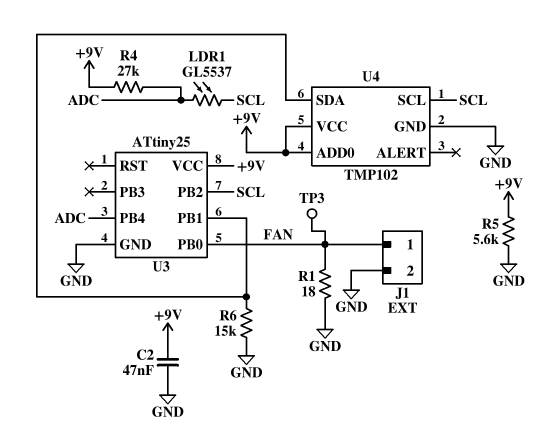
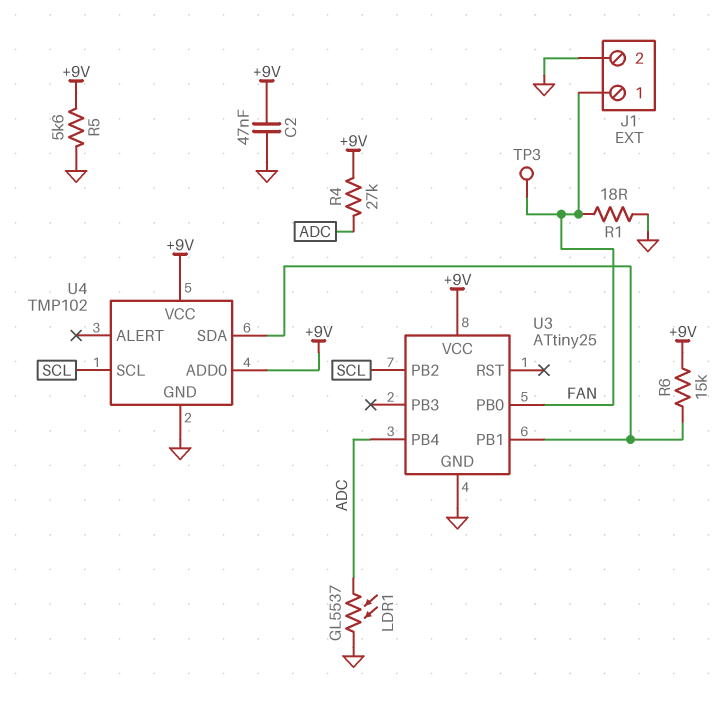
LDR1: GL5537 (ADC, SCL) -> GL5537 (ADC, GND)
R6: 15k (GND, U3/PB1) -> 15k (+9V, U3/PB1)

